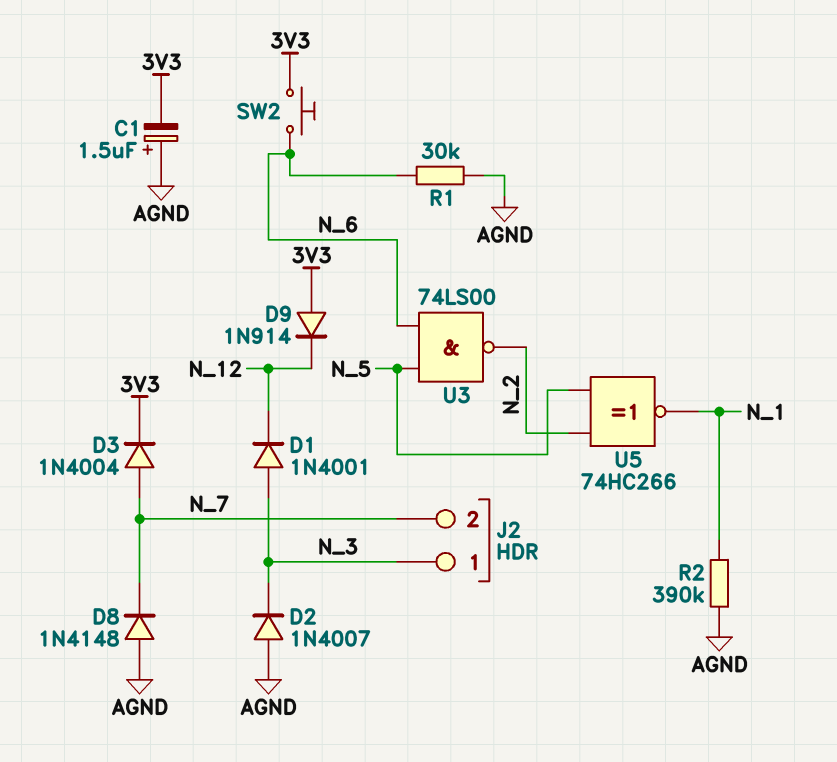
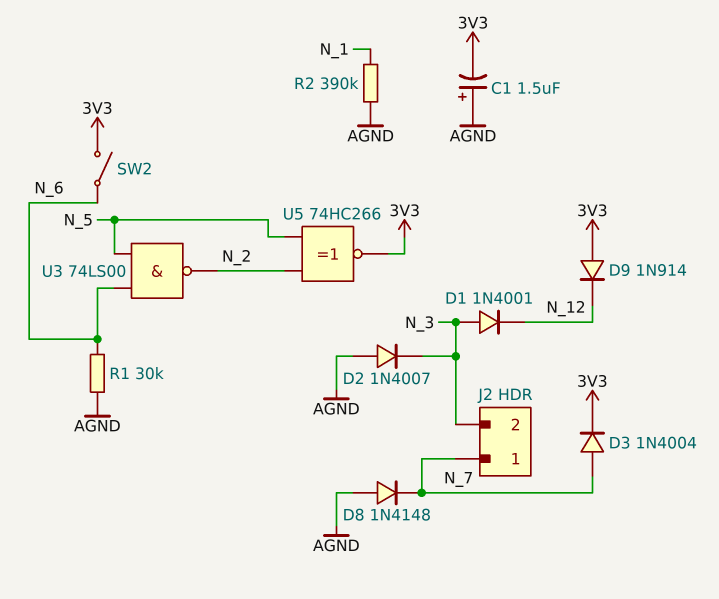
J2 pin 1: N_3 -> N_7
J2 pin 2: N_7 -> N_3
SW2: button (3V3, N_6) -> switch (3V3, N_6)
U5: XNOR 74HC266 (in N_2, in N_5, out N_1) -> XNOR 74HC266 (in N_2, in N_5, out 3V3)

